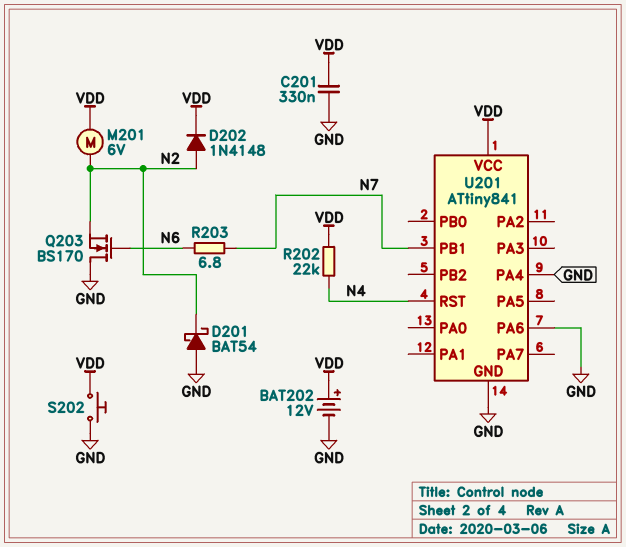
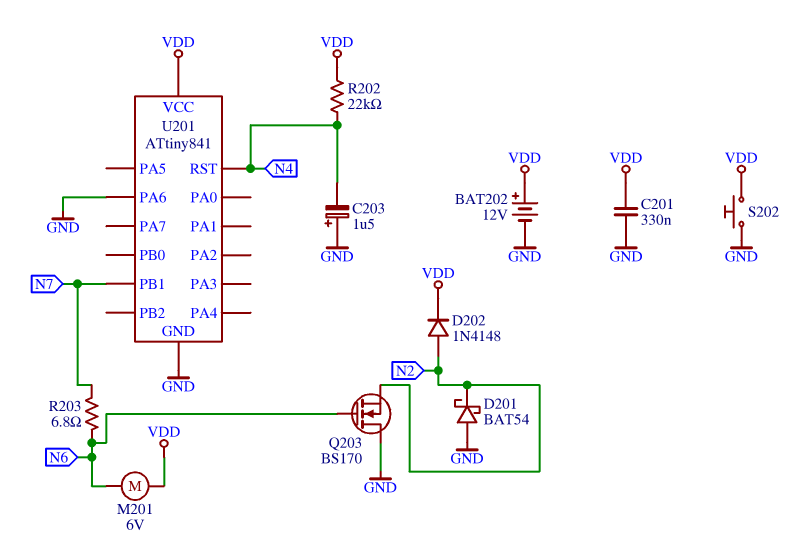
C203: none -> 1.5uF (plus GND, minus N4)
M201: motor 6V (N2, VDD) -> motor 6V (N6, VDD)
U201 pin PA4: GND -> none

